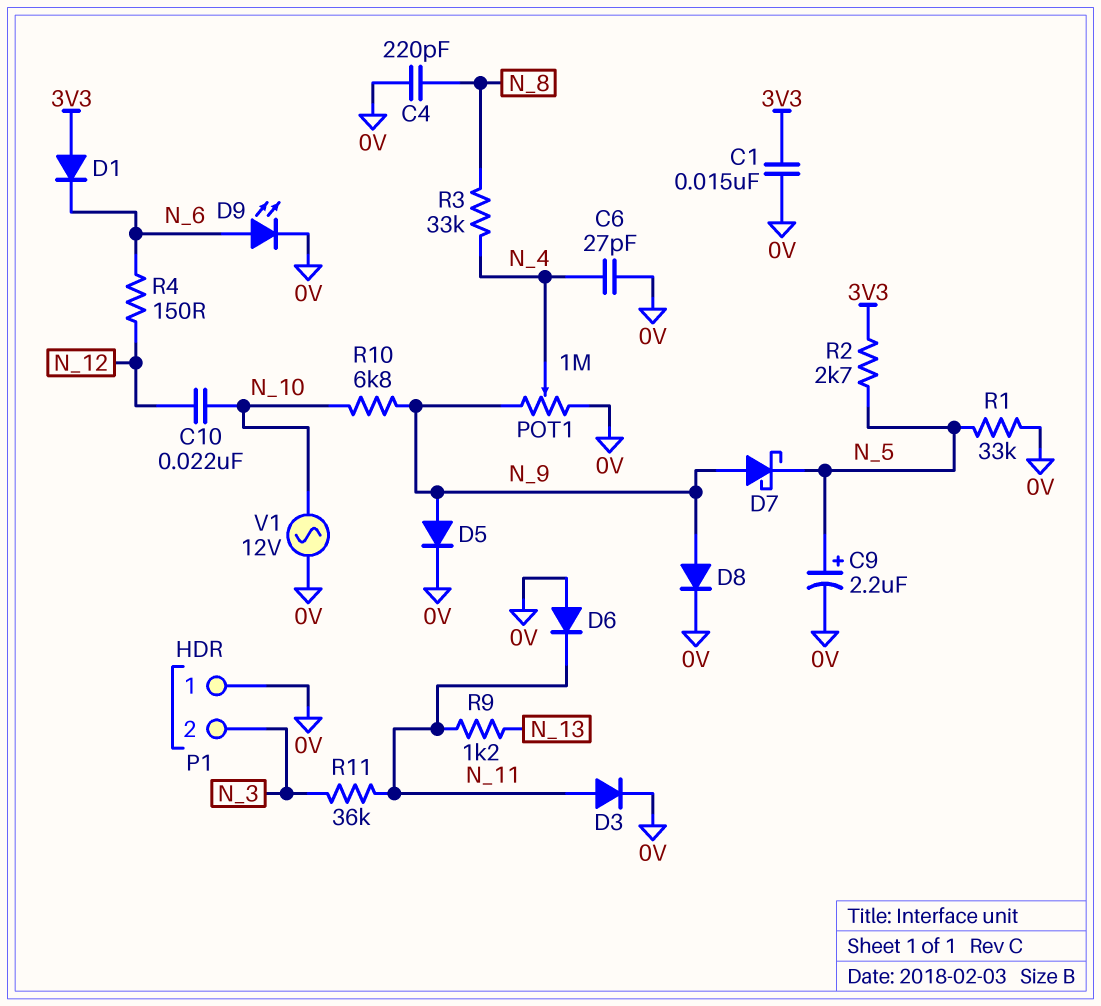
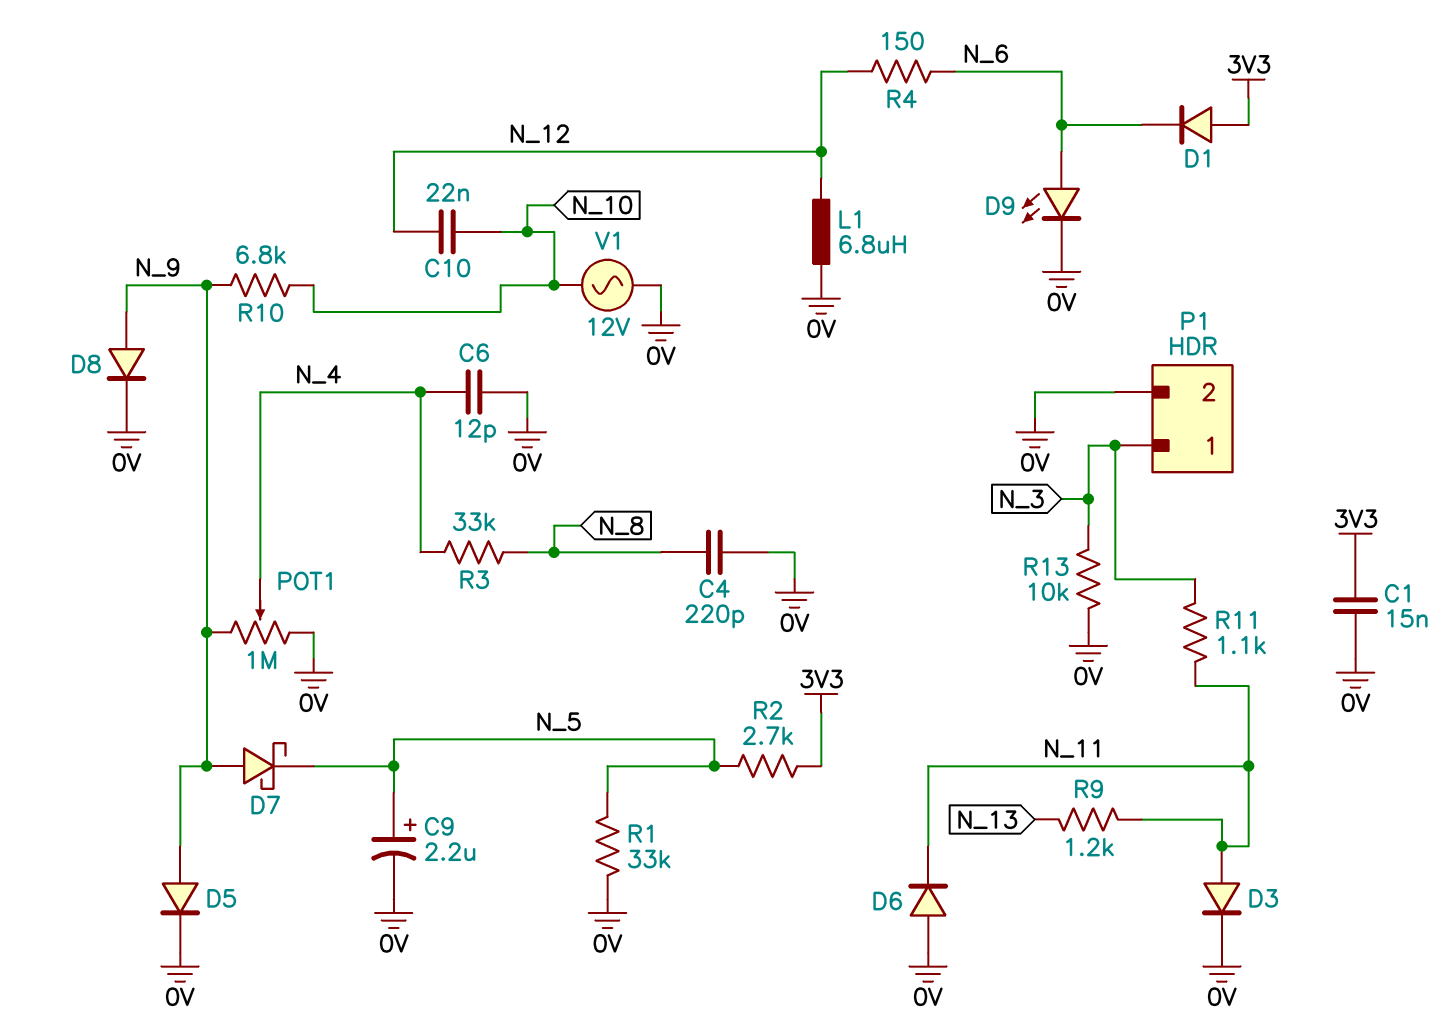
C6: 27pF (0V, N_4) -> 12pF (0V, N_4)
L1: none -> 6.8uH (0V, N_12)
P1 pin 1: 0V -> N_3
P1 pin 2: N_3 -> 0V
R11: 36k (N_3, N_11) -> 1.1k (N_3, N_11)
R13: none -> 10k (0V, N_3)

